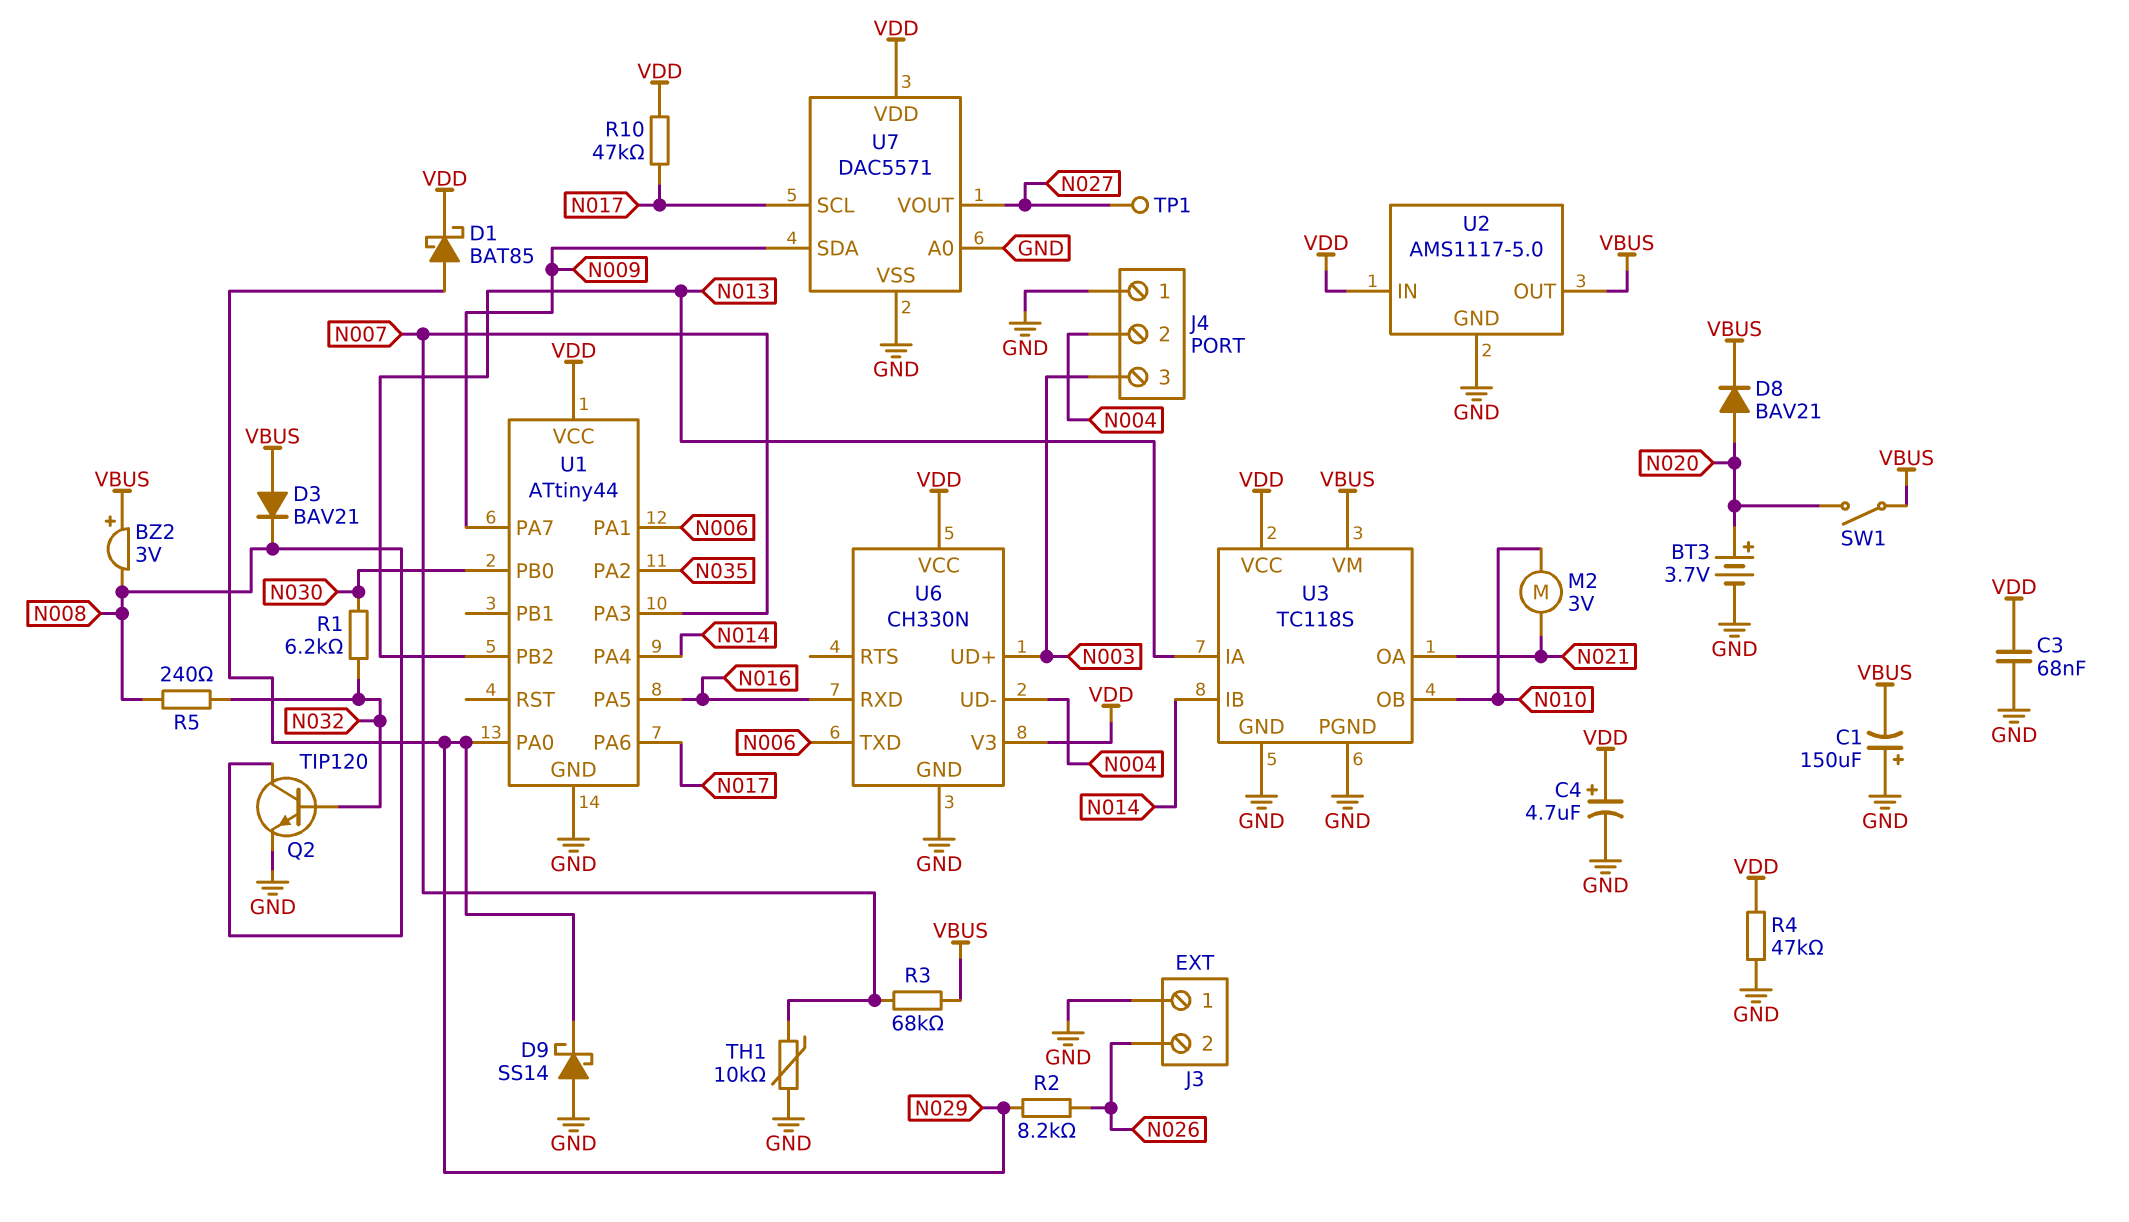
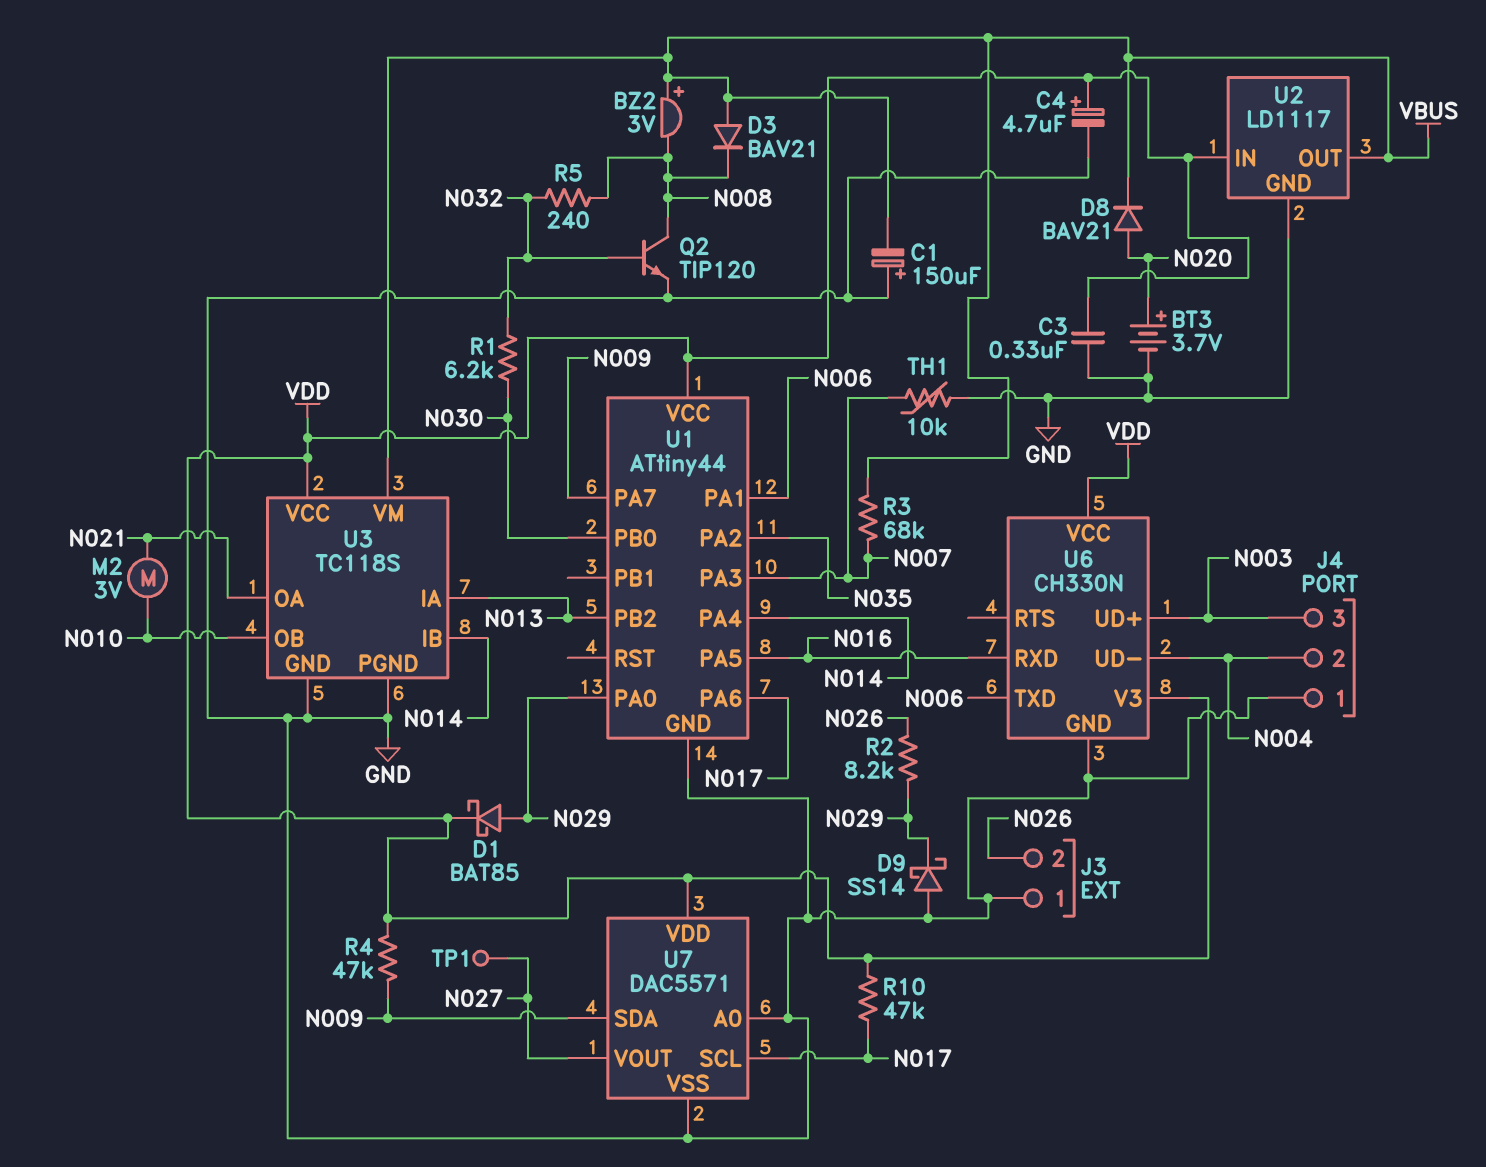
C3: 68nF (GND, VDD) -> 330nF (GND, VDD)
R4: 47k (GND, VDD) -> 47k (N009, VDD)
SW1: switch (N020, VBUS) -> none
U2: AMS1117-5.0 -> LD1117

